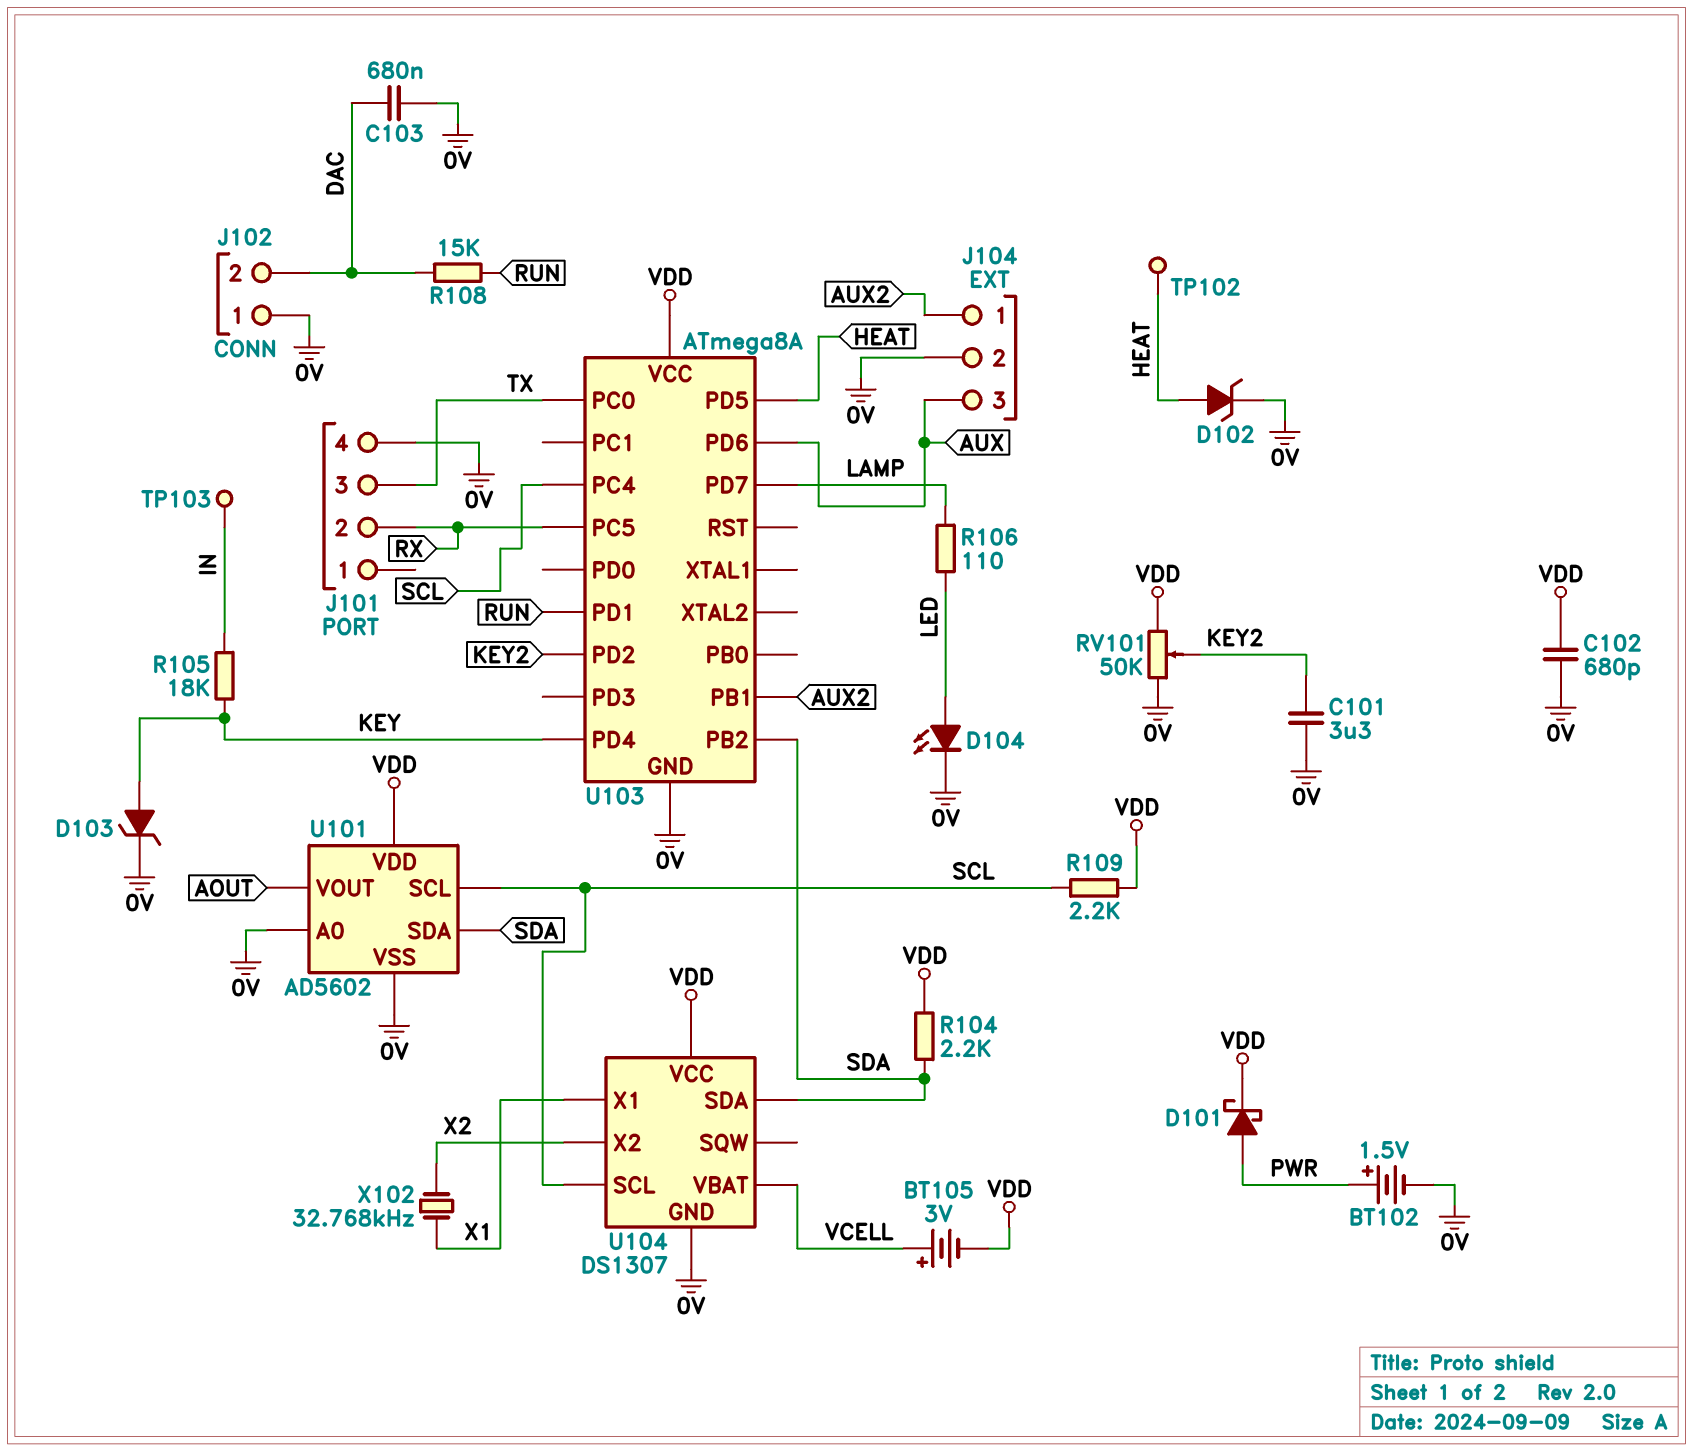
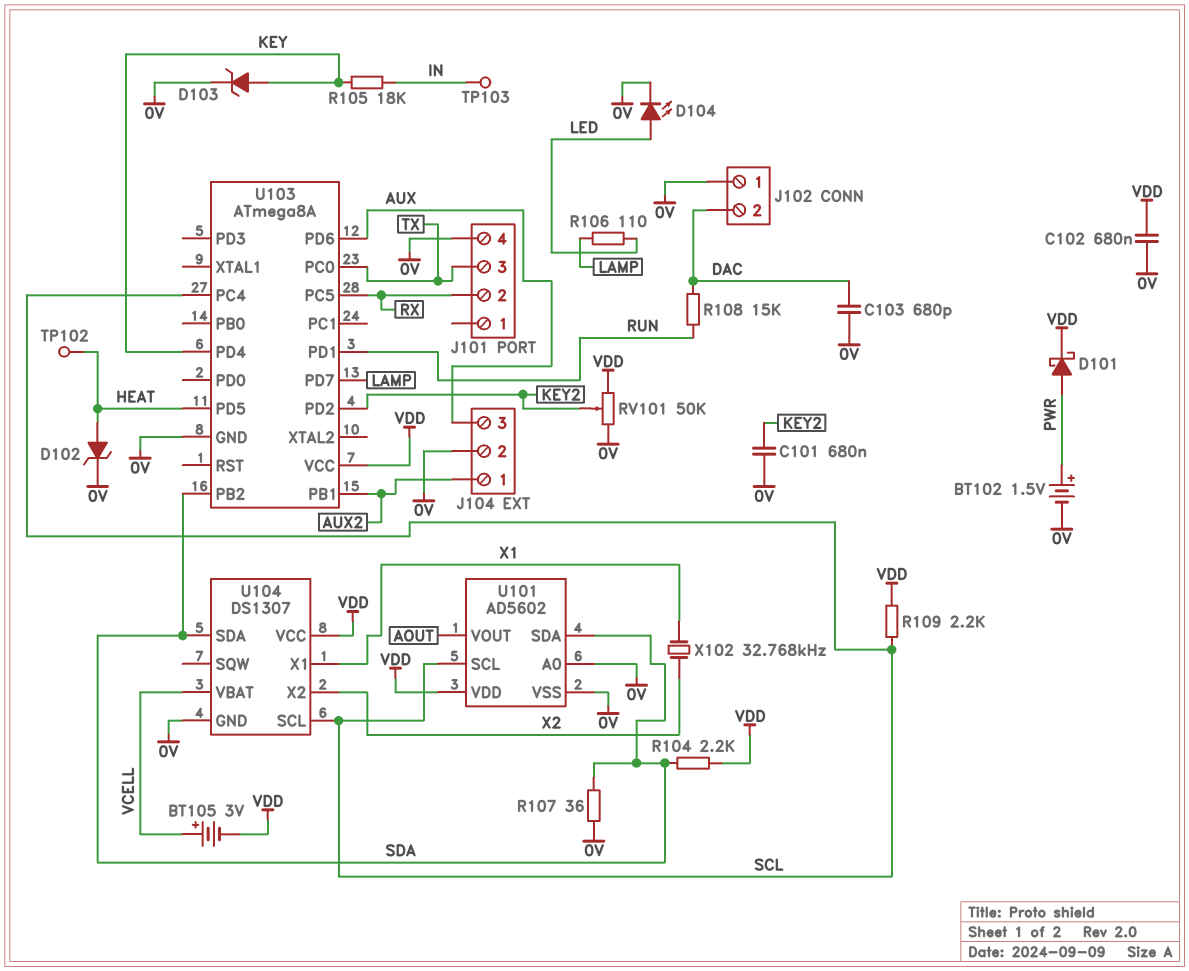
C101: 3.3uF (0V, KEY2) -> 680nF (0V, KEY2)
C102: 680pF (0V, VDD) -> 680nF (0V, VDD)
C103: 680nF (0V, DAC) -> 680pF (0V, DAC)
R107: none -> 36 (0V, SDA)

